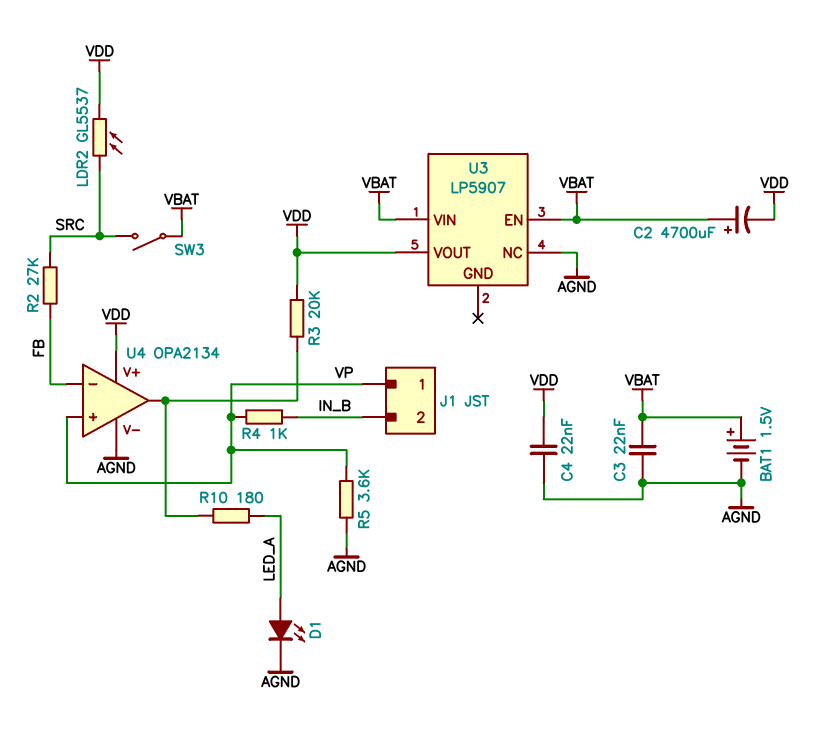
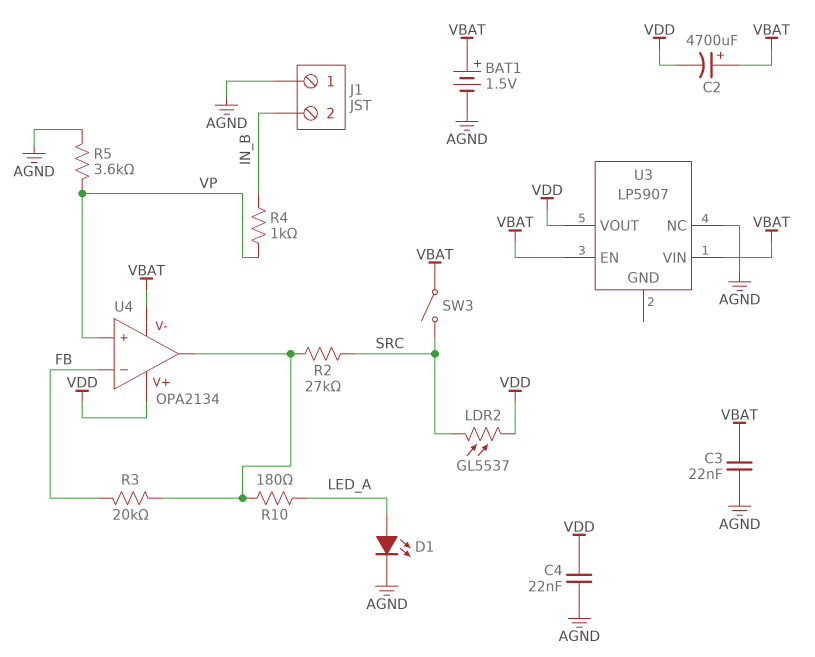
J1 pin 1: VP -> AGND
R2: 27k (FB, SRC) -> 27k (SRC, U4/out)
R3: 20k (U4/out, VDD) -> 20k (FB, U4/out)
U4 pin V-: AGND -> VBAT

